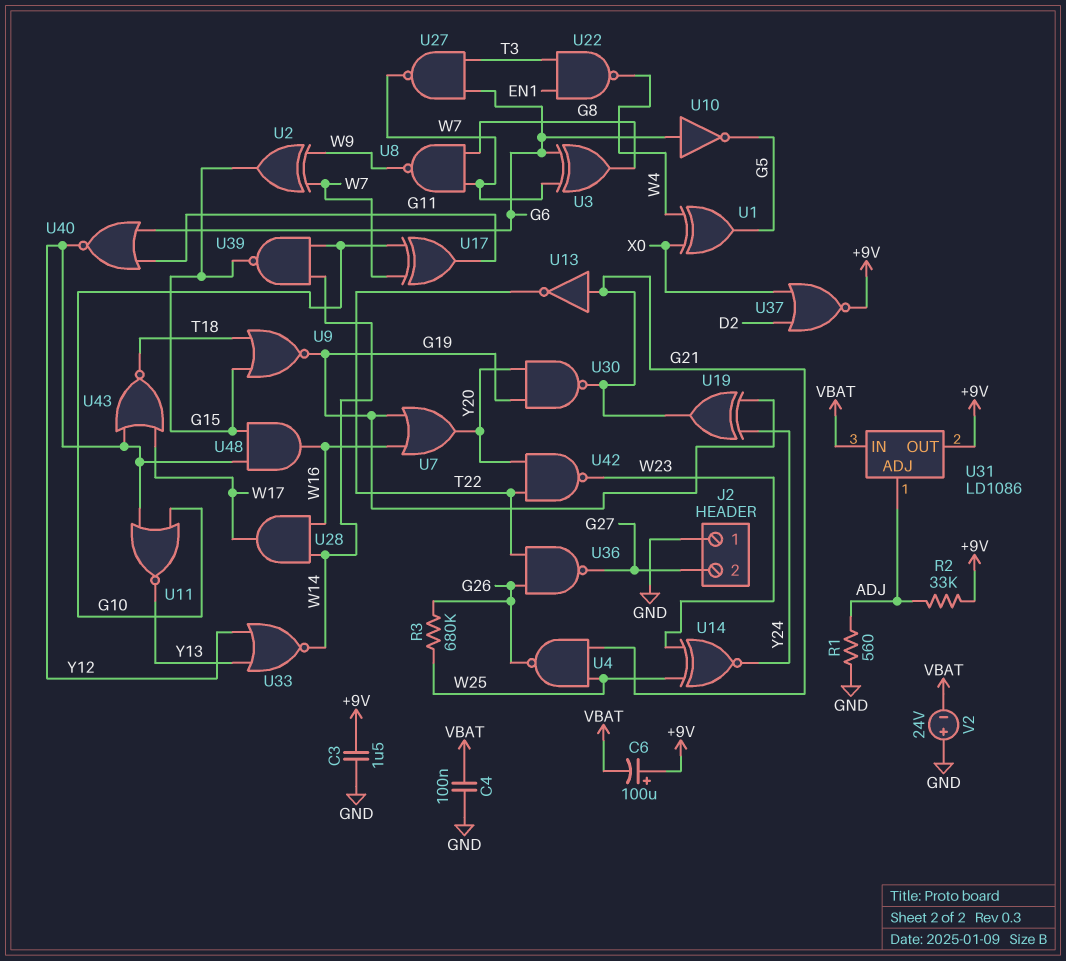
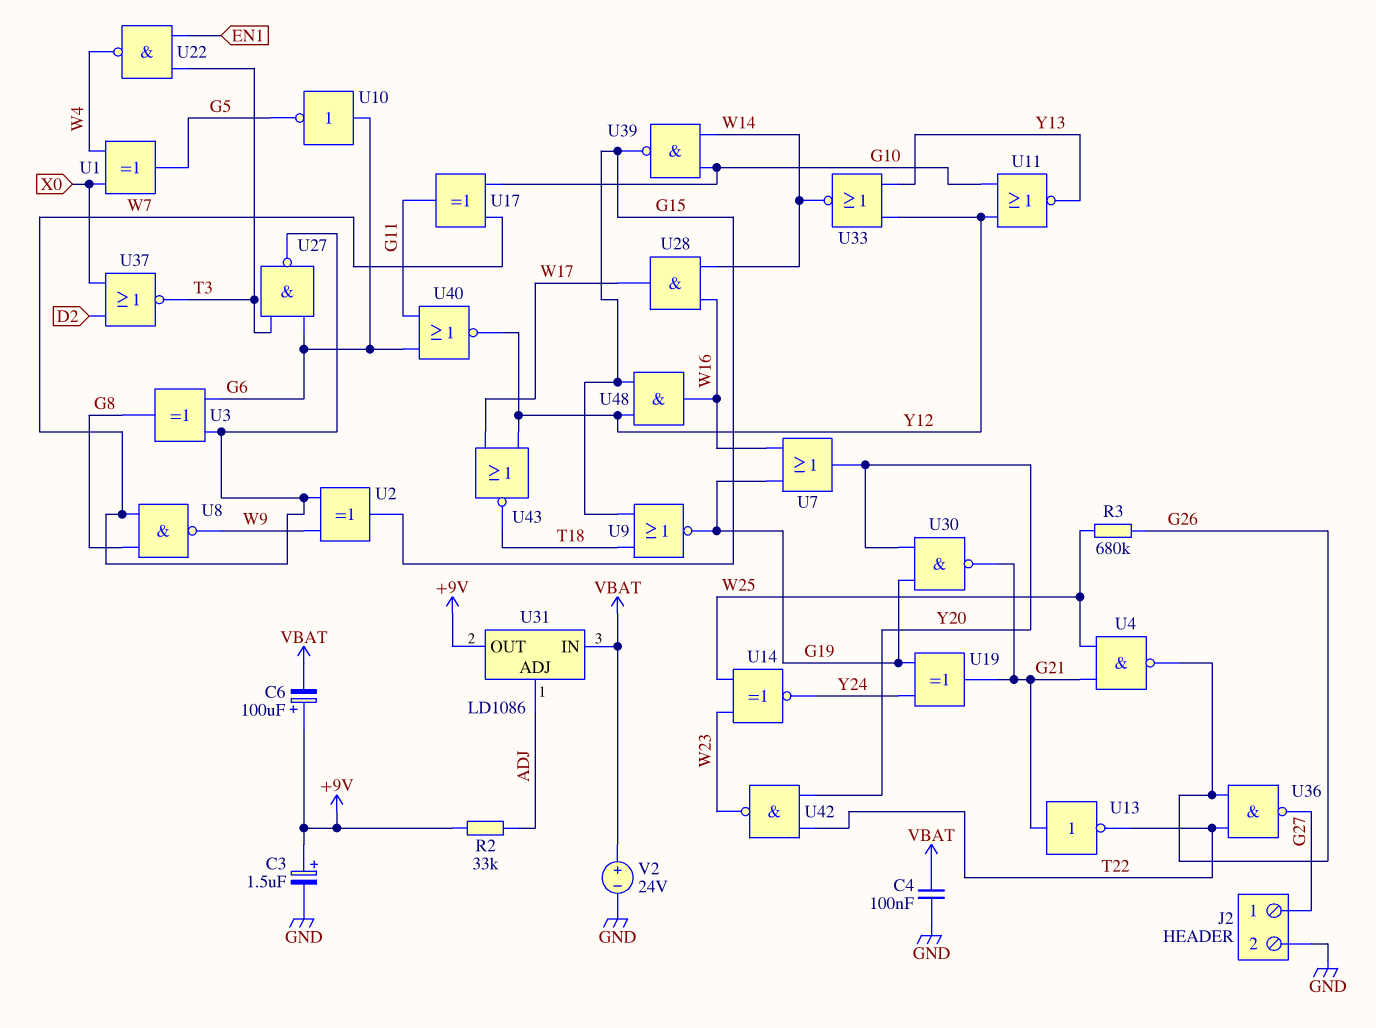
C3: 1.5uF (+9V, GND) -> 1.5uF (plus +9V, minus GND)
J2 pin 1: GND -> G27
J2 pin 2: G27 -> GND
R1: 560 (ADJ, GND) -> none
U37: NOR (in D2, in X0, out +9V) -> NOR (in D2, in X0, out T3)
V2: 24V (plus GND, minus VBAT) -> 24V (plus VBAT, minus GND)

